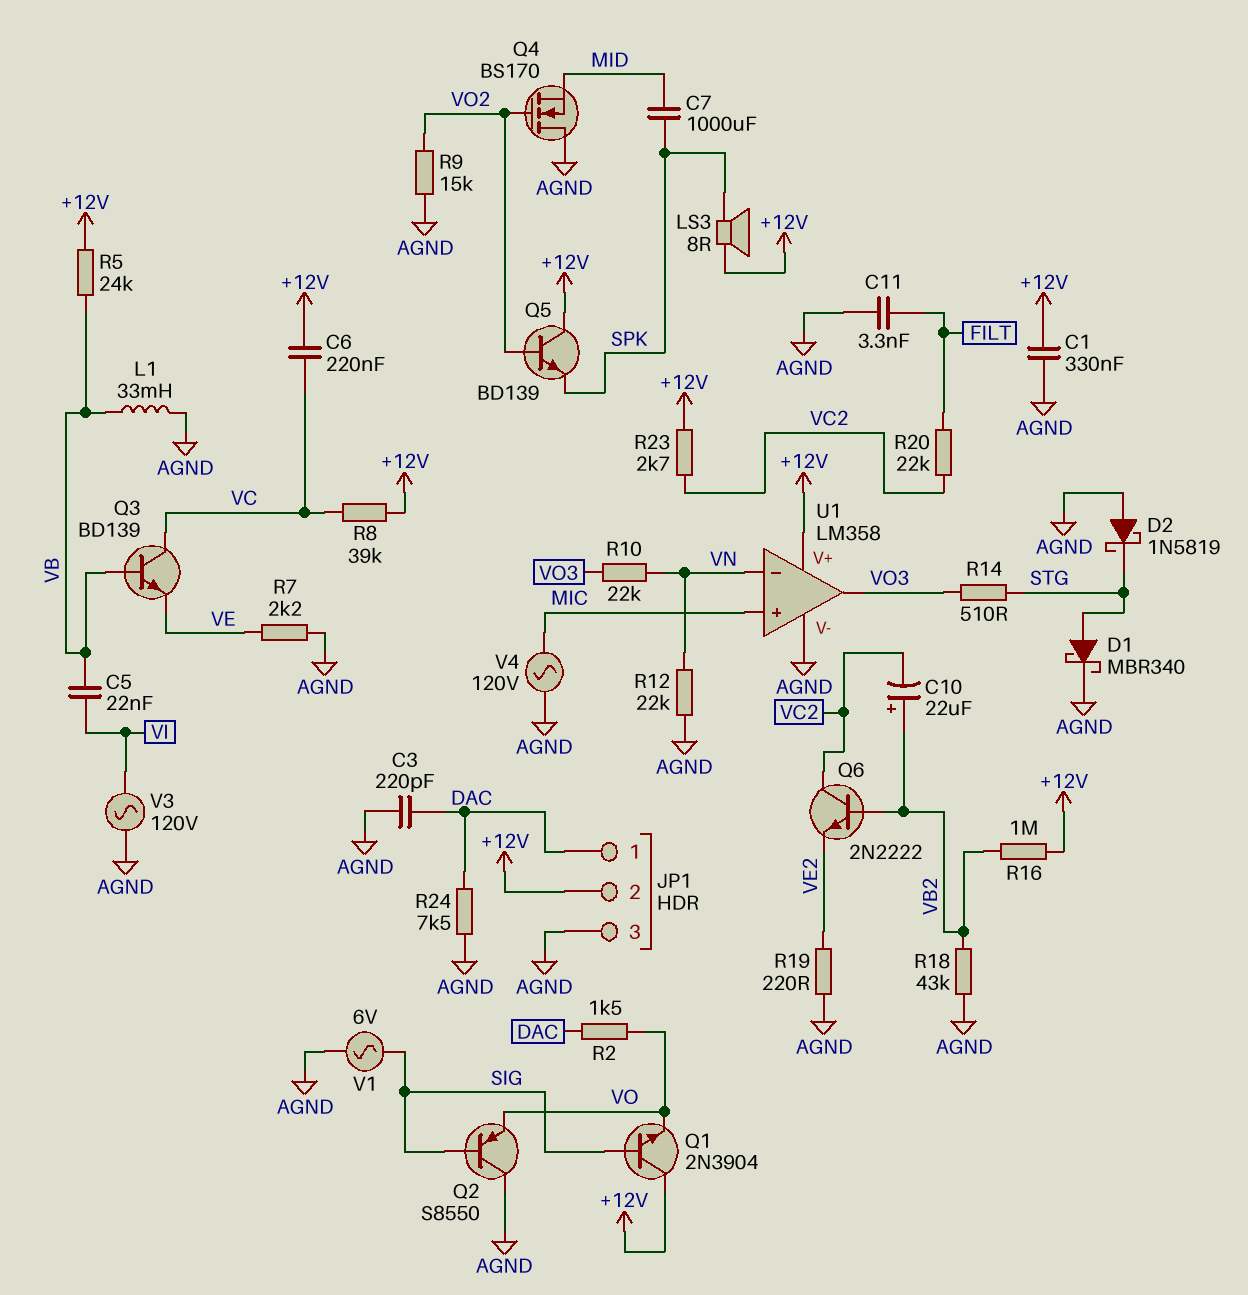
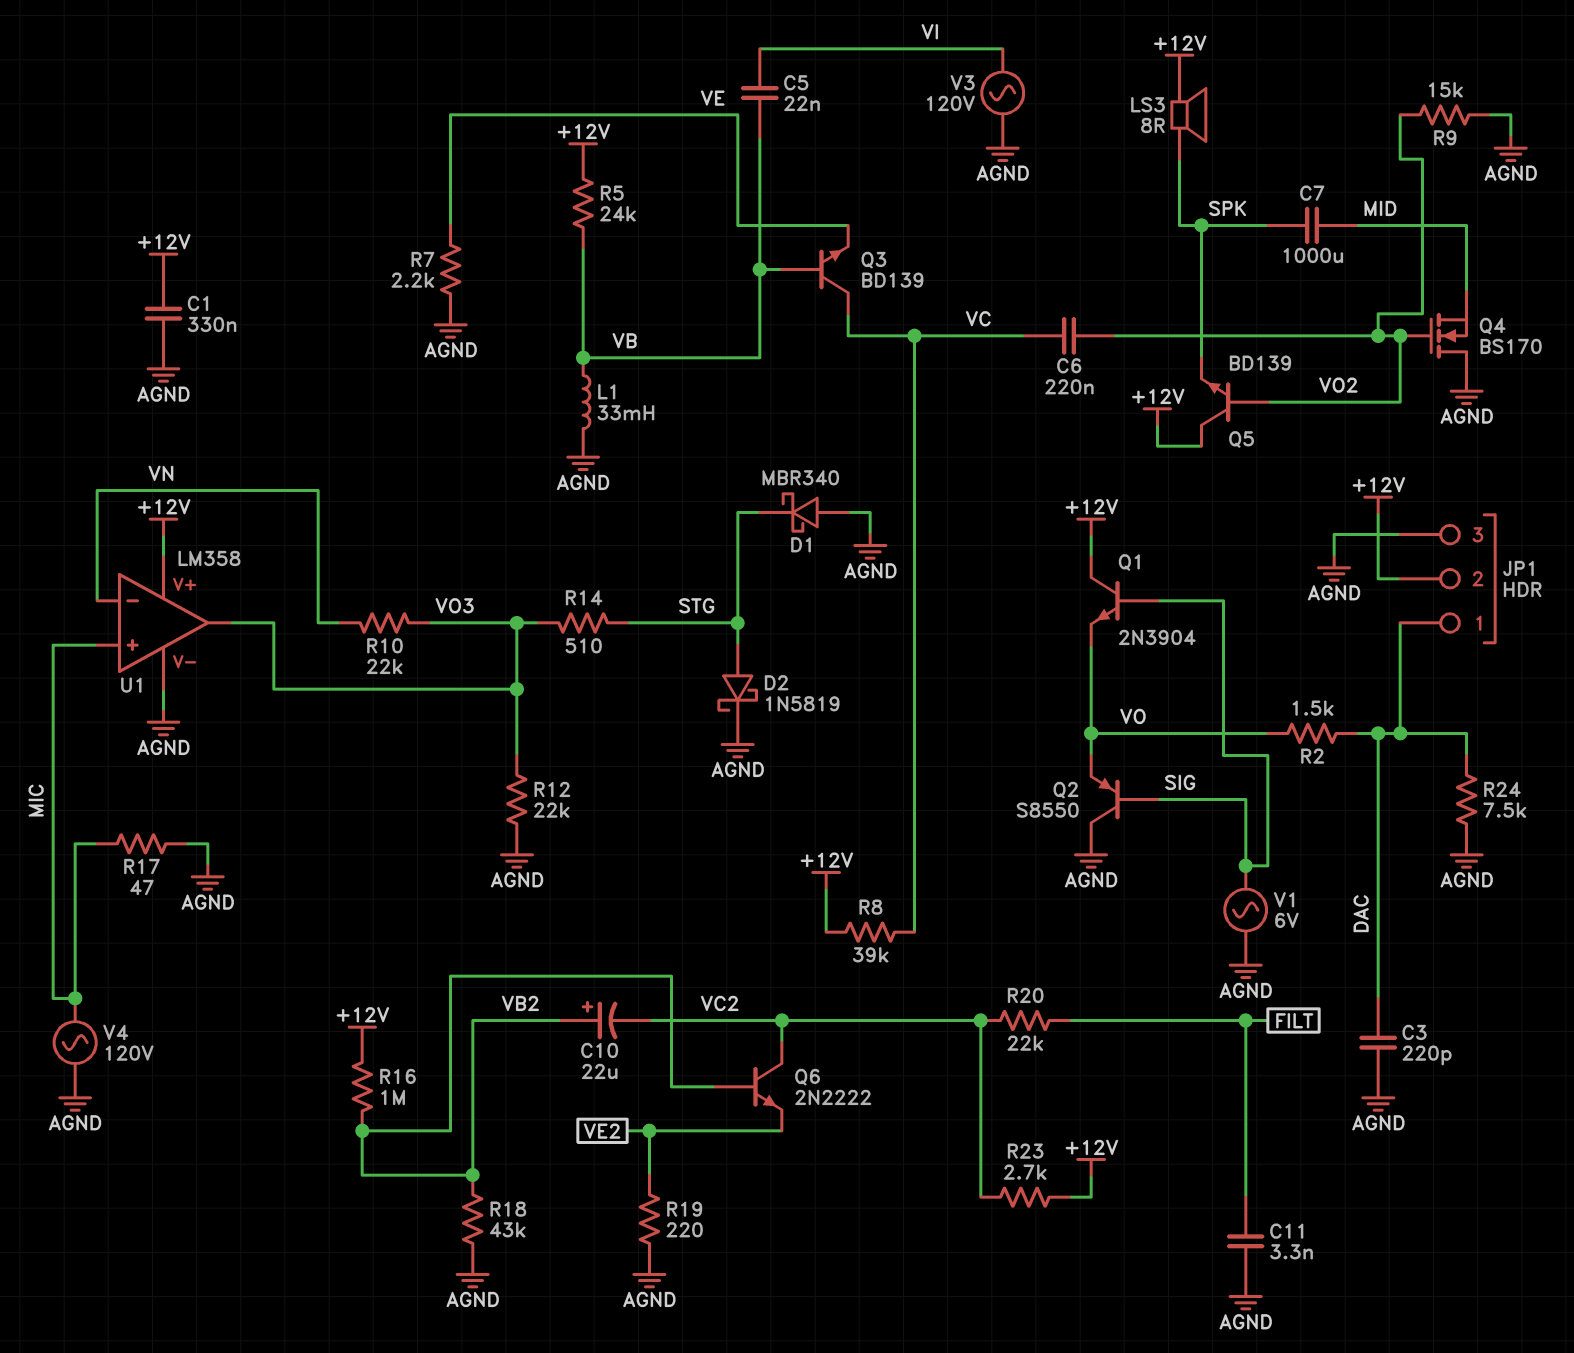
C6: 220nF (+12V, VC) -> 220nF (VC, VO2)
D1: schottky MBR340 (A STG, K AGND) -> schottky MBR340 (A AGND, K STG)
D2: schottky 1N5819 (A AGND, K STG) -> schottky 1N5819 (A STG, K AGND)
R12: 22k (AGND, VN) -> 22k (AGND, VO3)
R17: none -> 47 (AGND, MIC)

